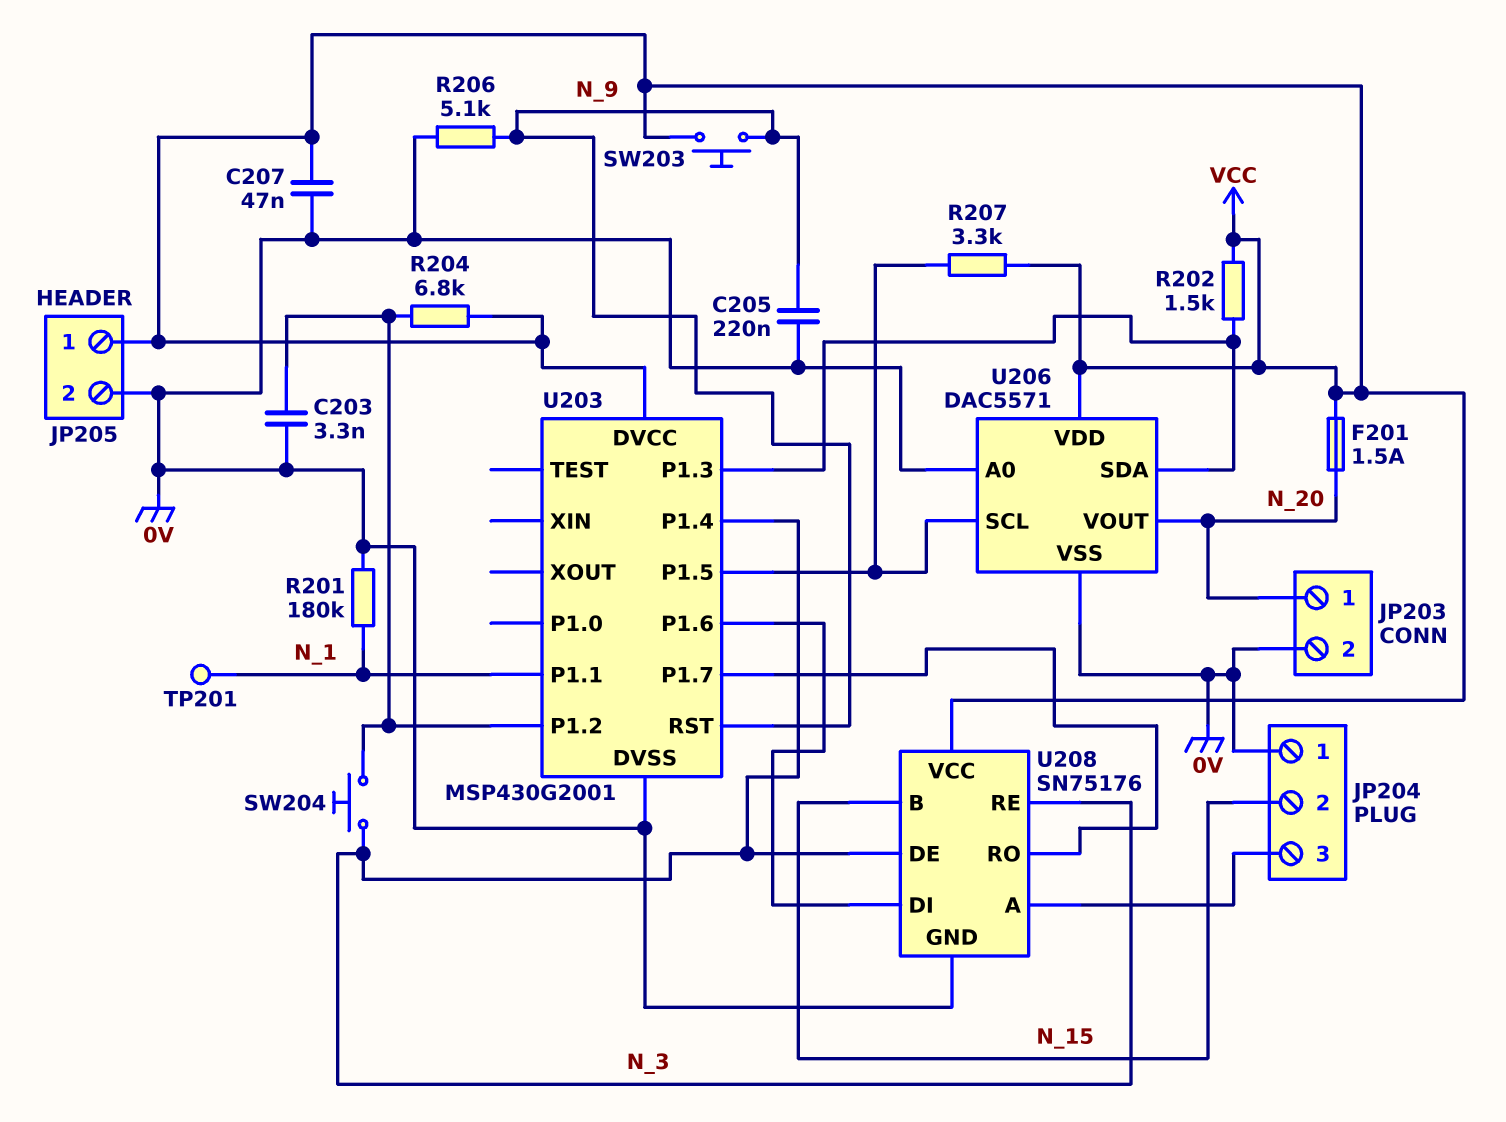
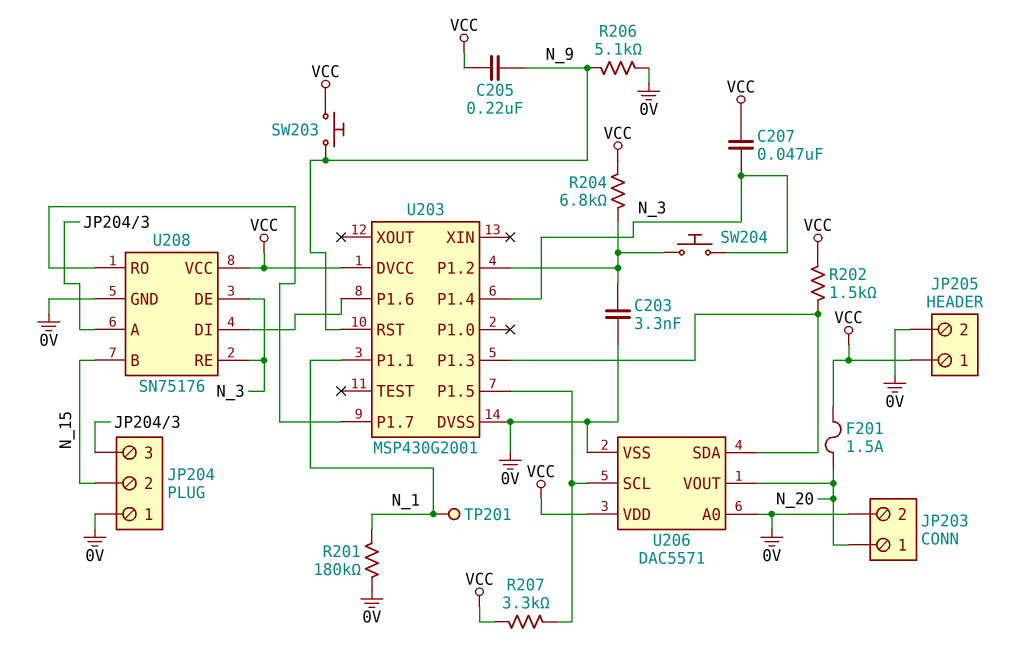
C205: 220nF (0V, N_9) -> 220nF (N_9, VCC)
C207: 47nF (0V, VCC) -> 47nF (N_3, VCC)

